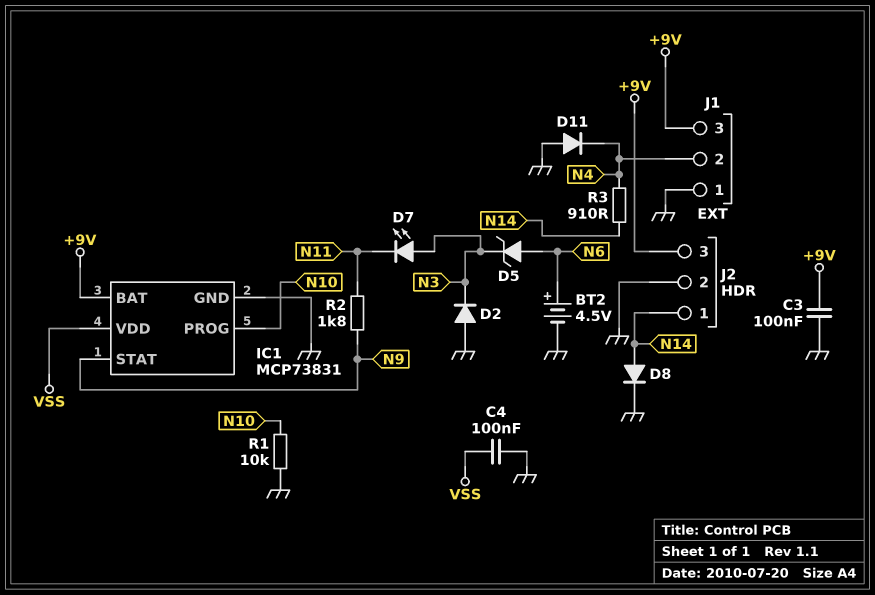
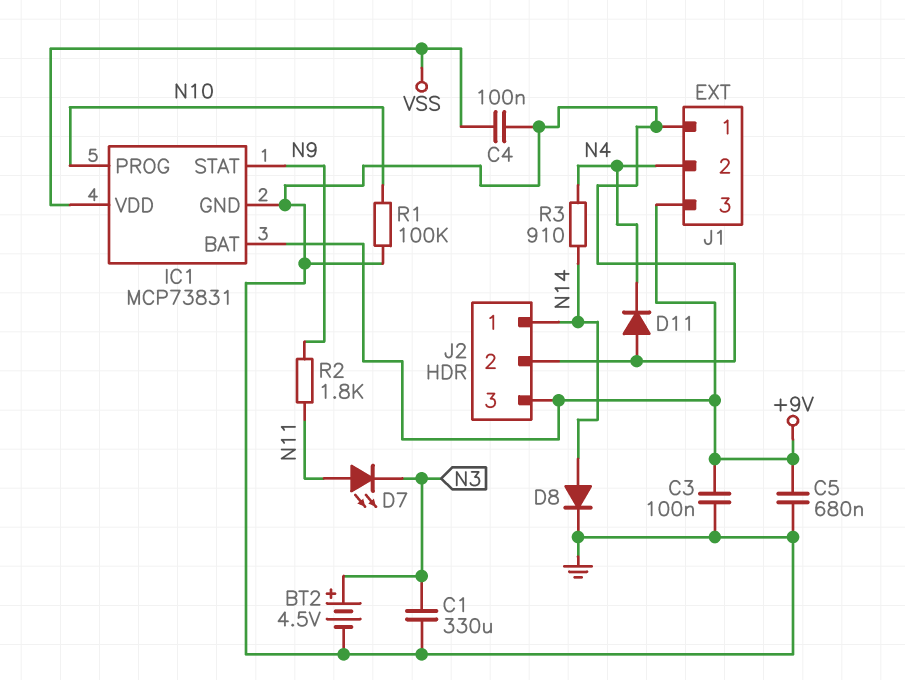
BT2: 4.5V (plus N6, minus GND) -> 4.5V (plus N3, minus GND)
C1: none -> 330uF (GND, N3)
C5: none -> 680nF (+9V, GND)
D2: diode (A GND, K N3) -> none
D5: zener (A N6, K N3) -> none
D7: LED (A N3, K N11) -> LED (A N11, K N3)
R1: 10k (GND, N10) -> 100k (GND, N10)

